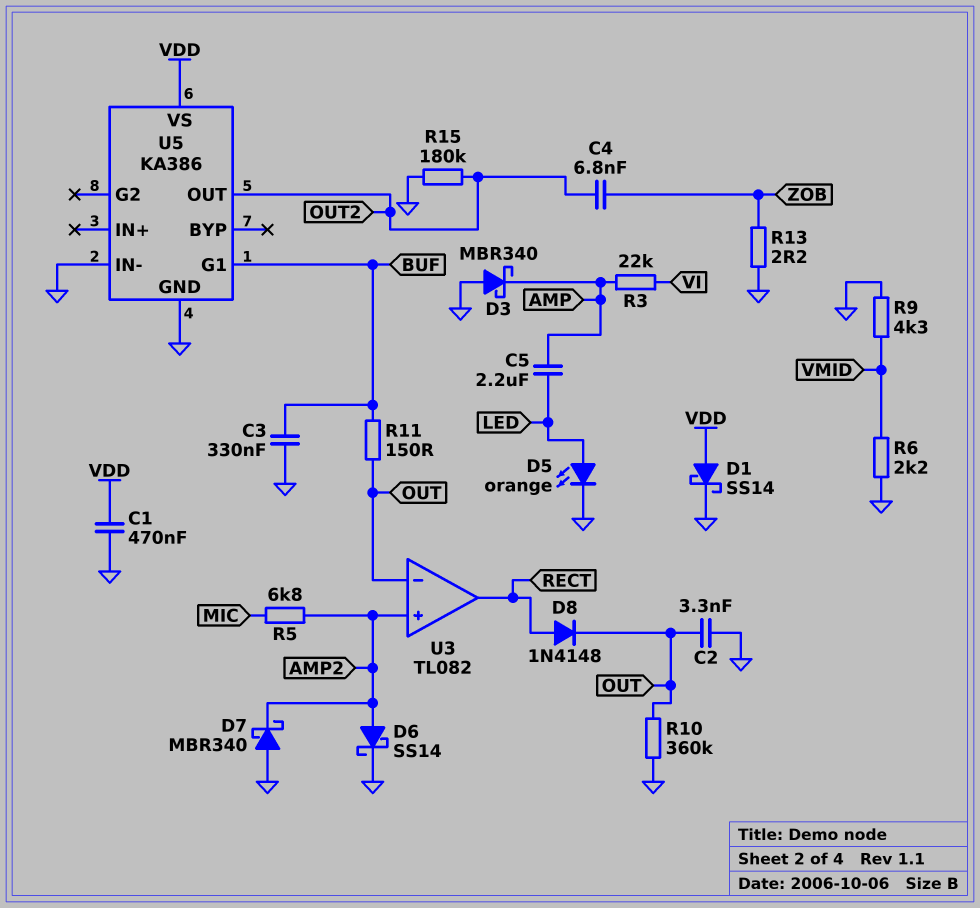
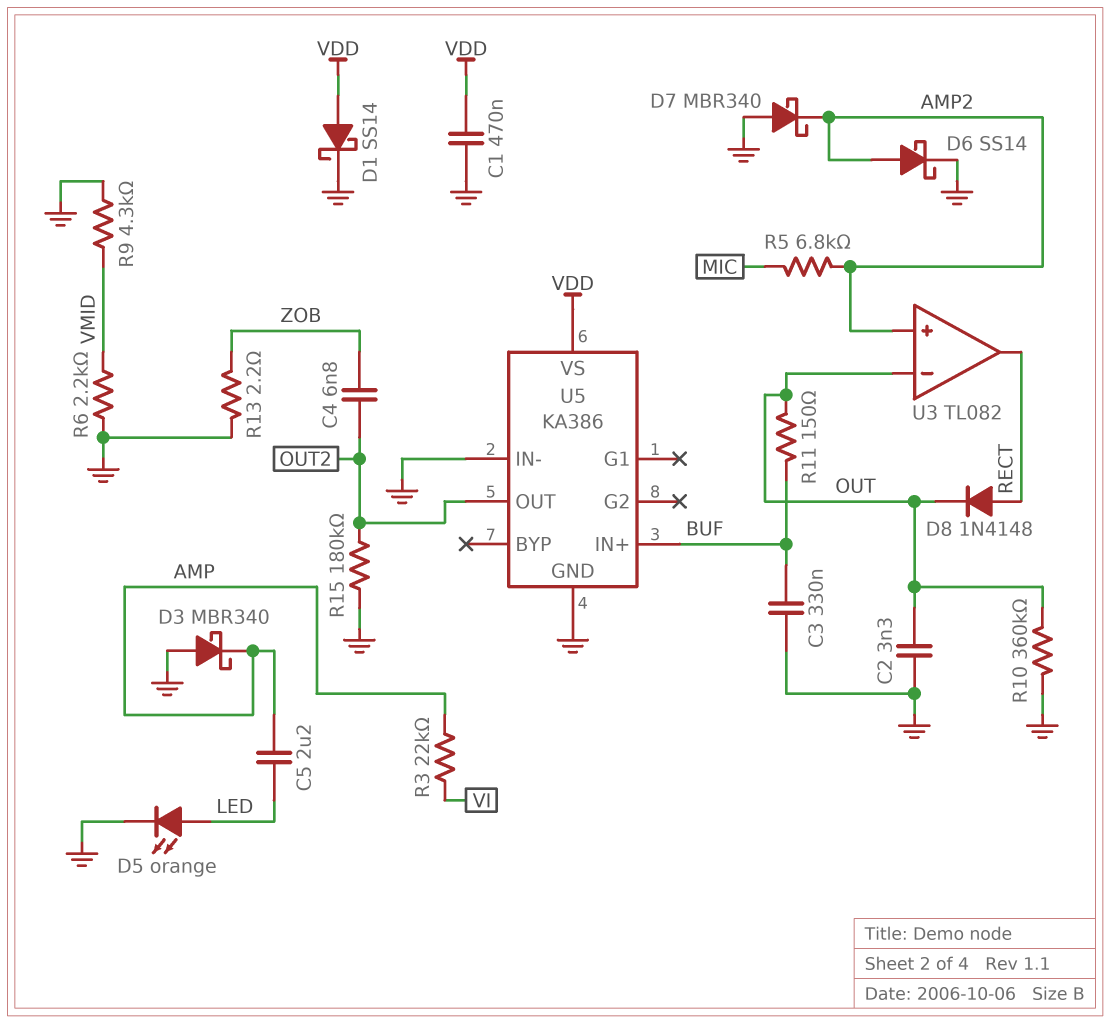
U5 pin G1: BUF -> none
U5 pin IN+: none -> BUF

